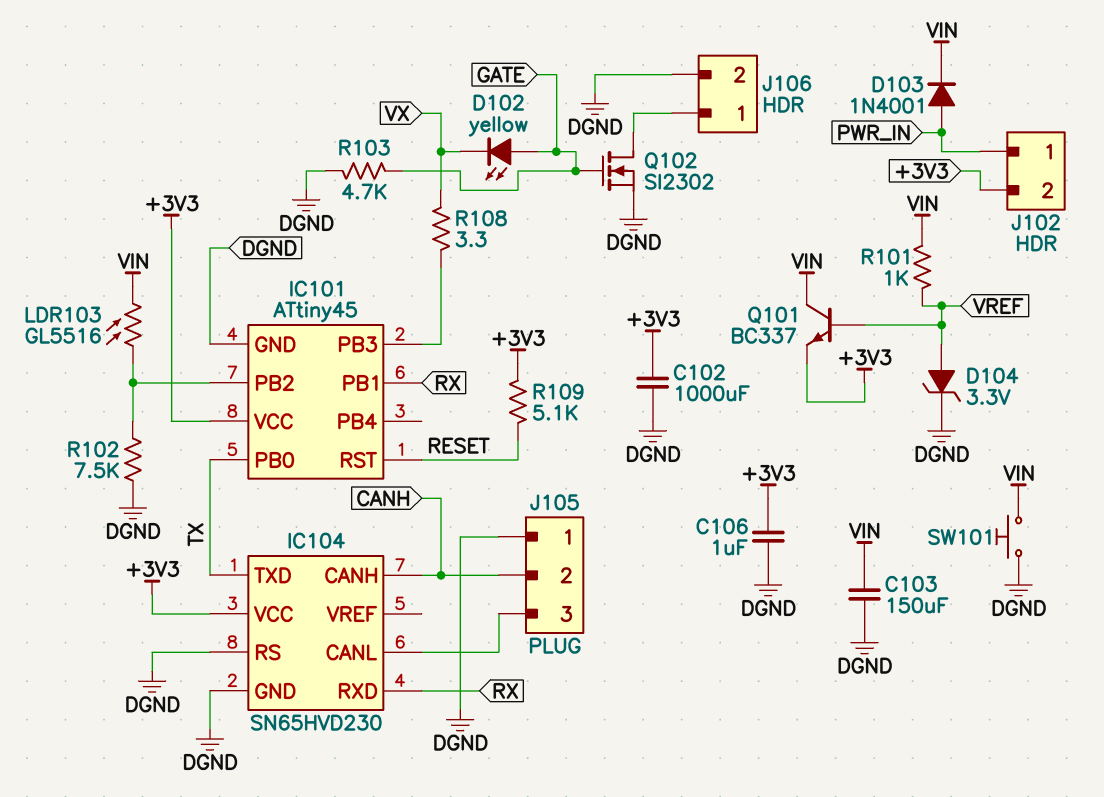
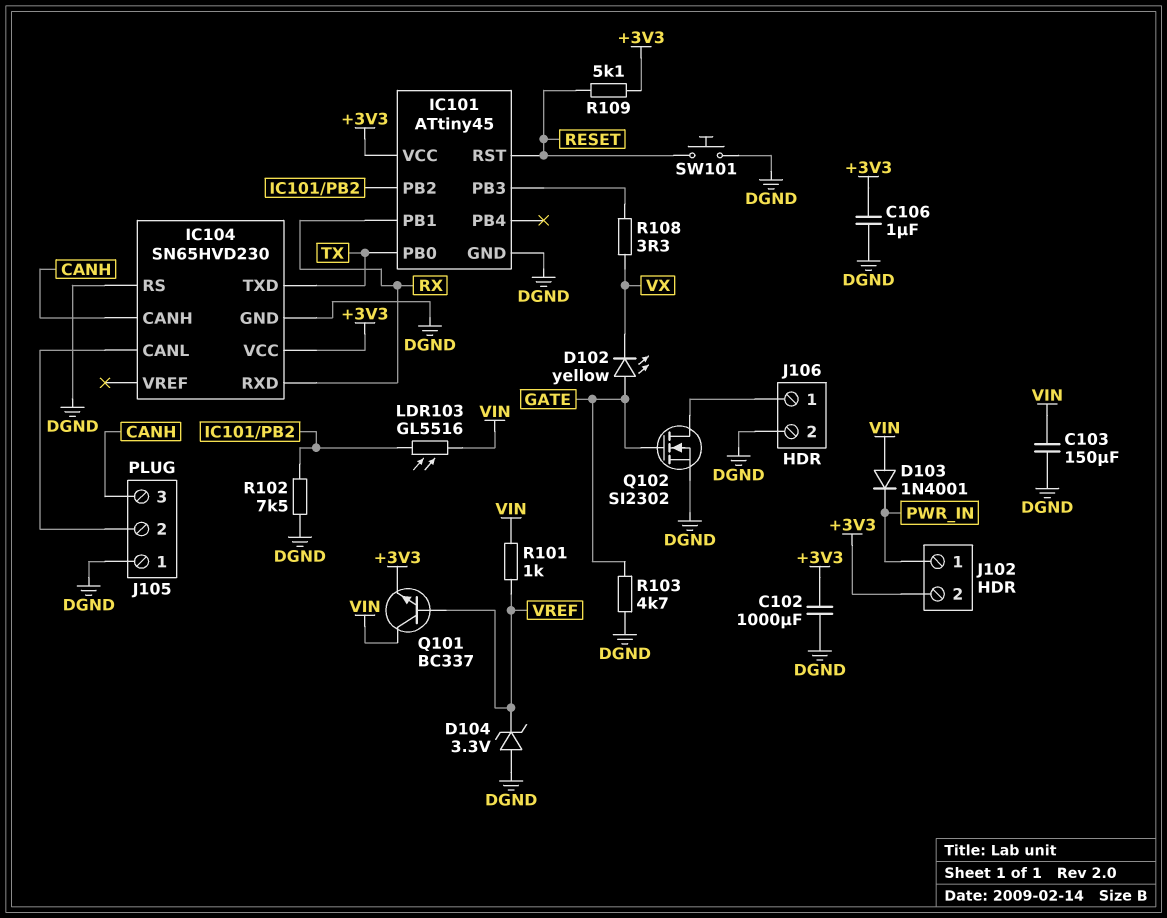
D103: diode 1N4001 (A PWR_IN, K VIN) -> diode 1N4001 (A VIN, K PWR_IN)
D104: zener 3.3V (A VREF, K DGND) -> zener 3.3V (A DGND, K VREF)
J105 pin 2: CANH -> IC104/CANL
J105 pin 3: IC104/CANL -> CANH
SW101: button (DGND, VIN) -> button (DGND, RESET)

